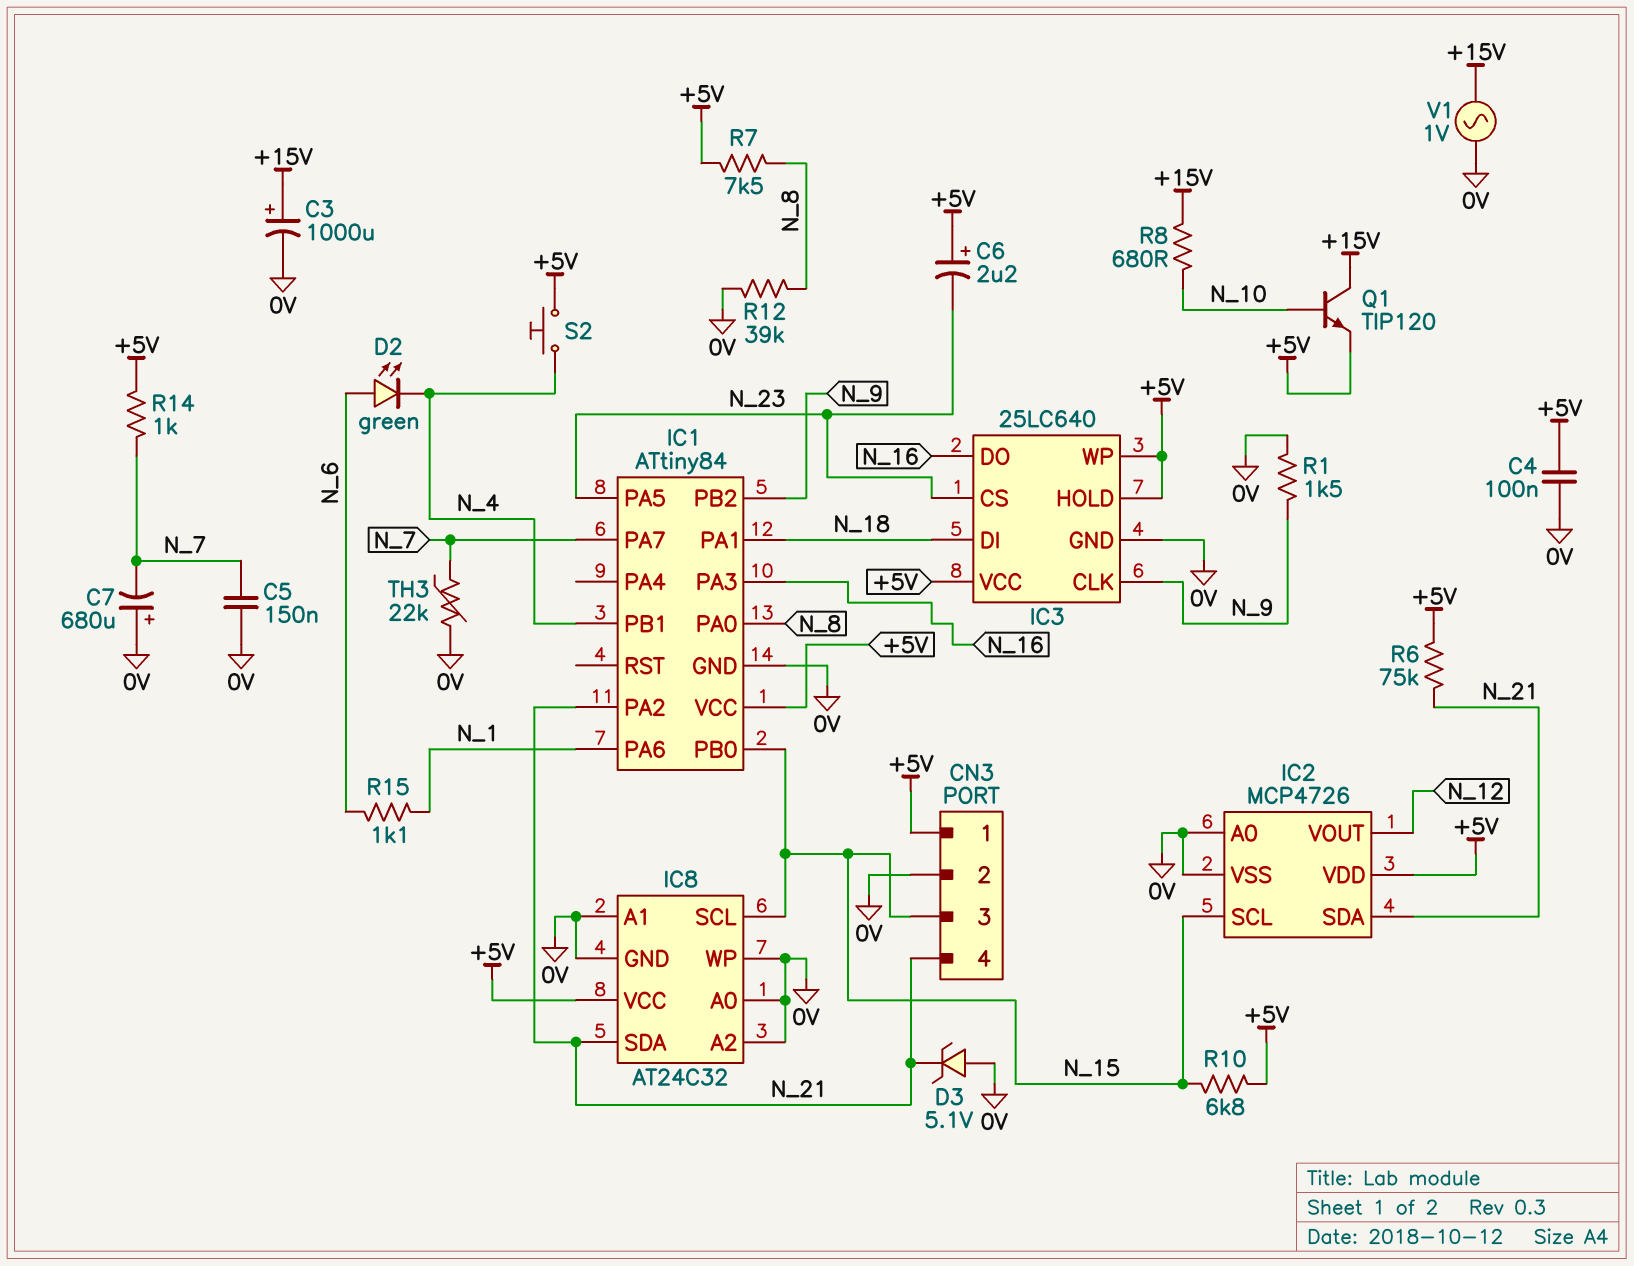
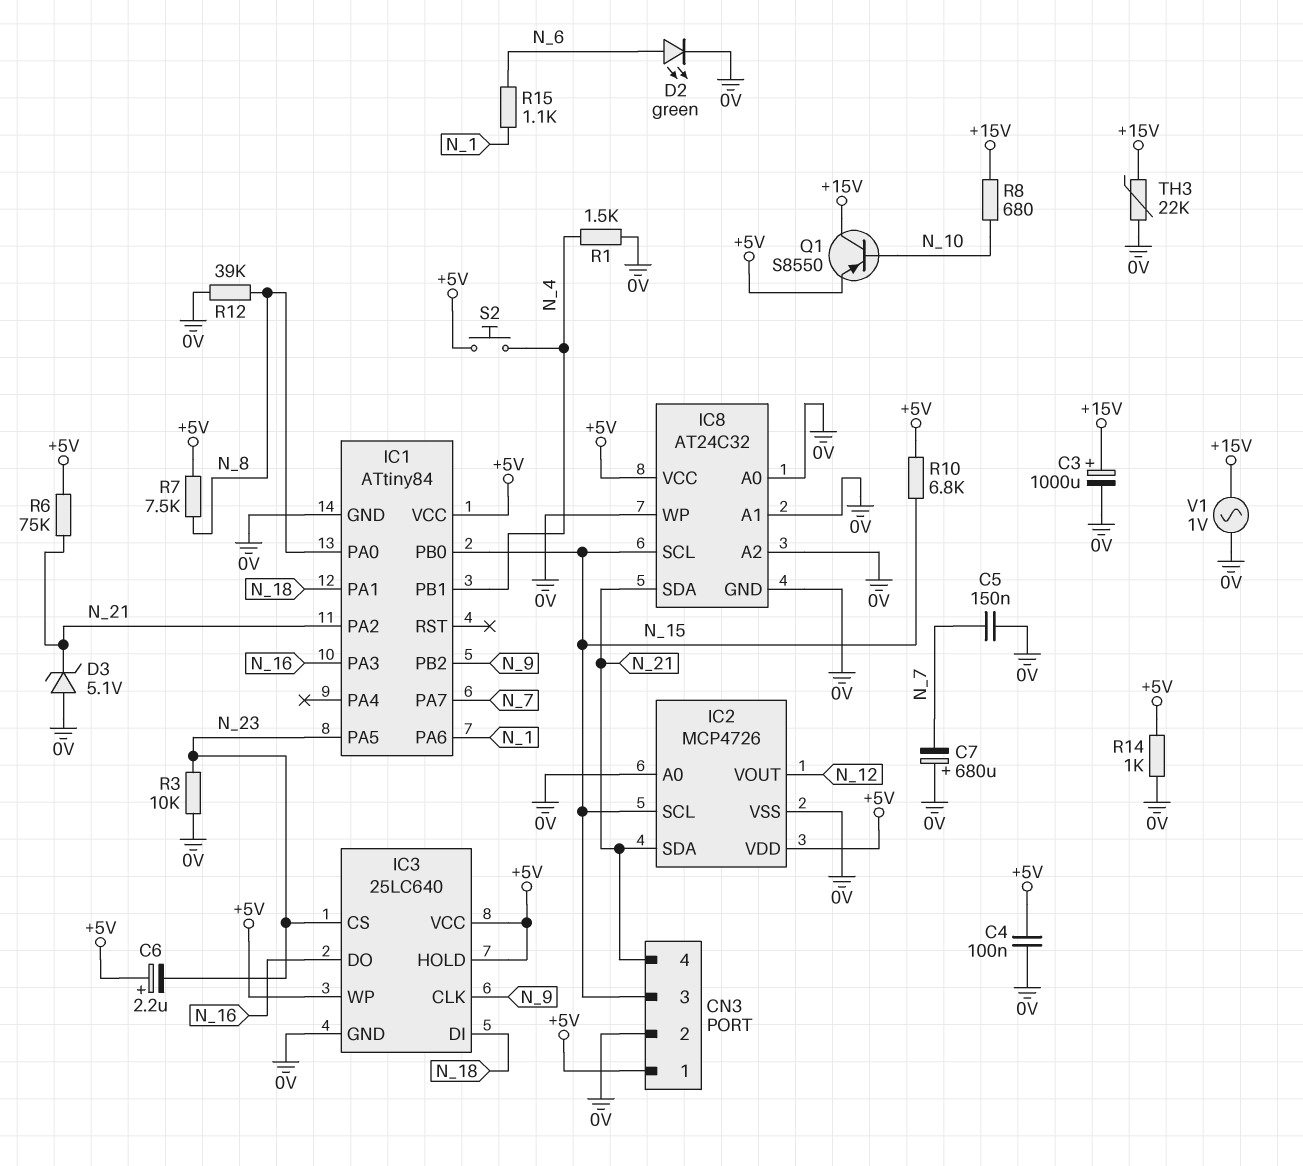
D2: LED green (A N_6, K N_4) -> LED green (A N_6, K 0V)
Q1: NPN TIP120 (B N_10, C +15V, E +5V) -> PNP S8550 (B N_10, C +15V, E +5V)
R1: 1.5k (0V, N_9) -> 1.5k (0V, N_4)
R3: none -> 10k (0V, N_23)
R14: 1k (+5V, N_7) -> 1k (+5V, 0V)
TH3: 22k (0V, N_7) -> 22k (+15V, 0V)

